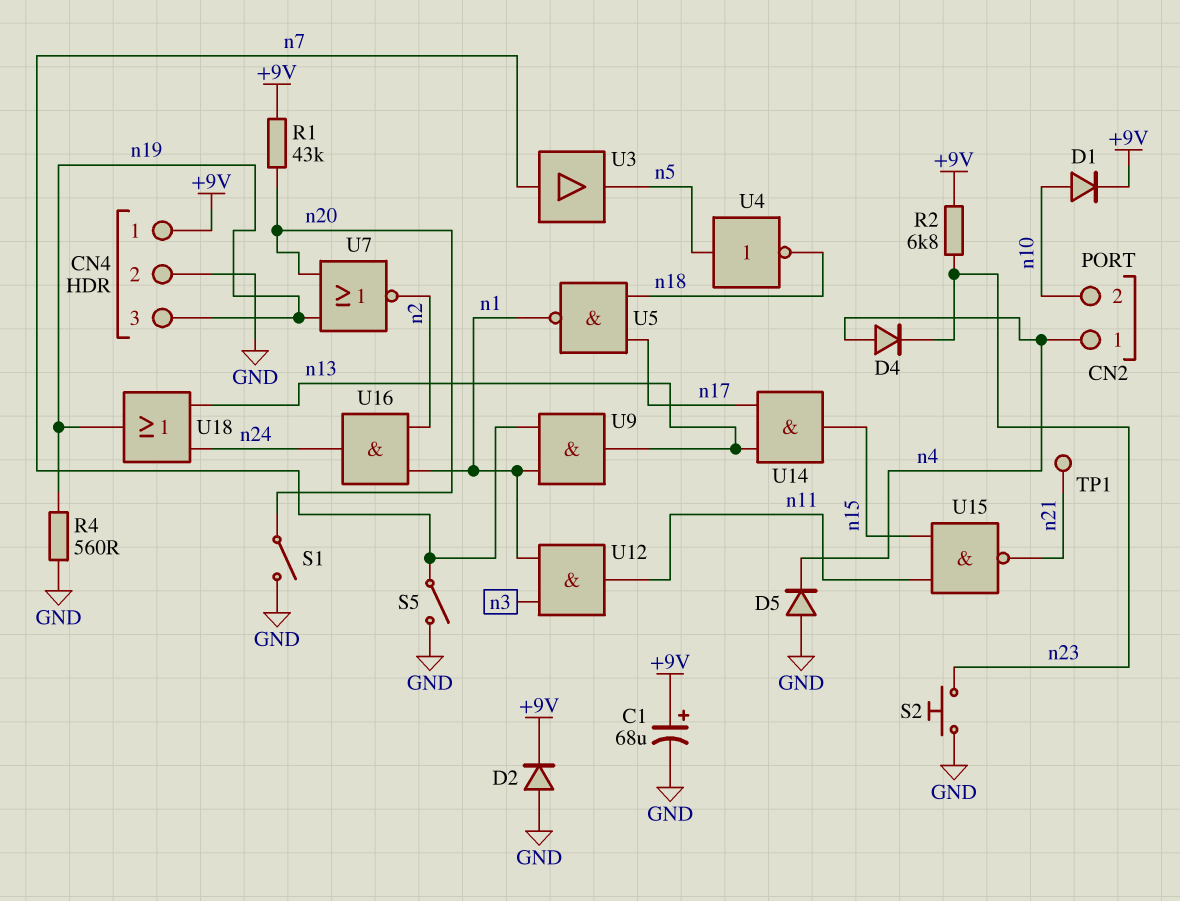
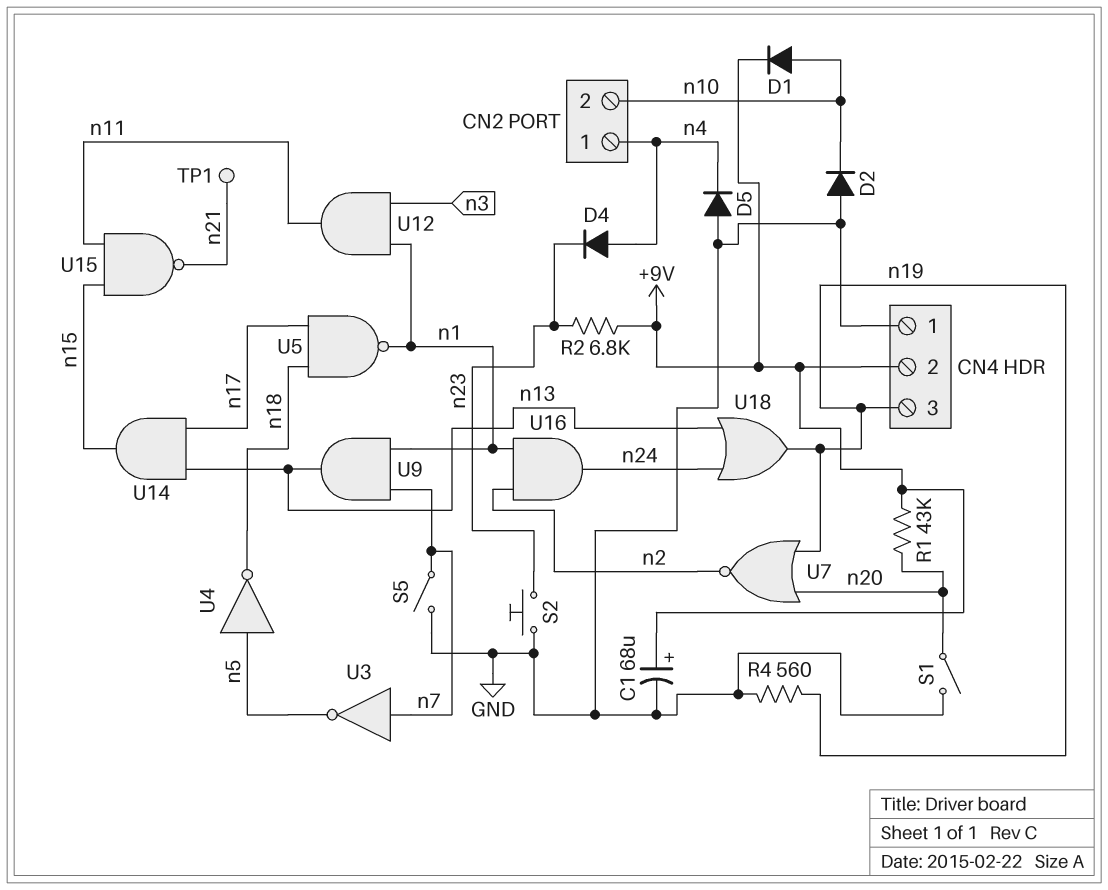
CN4 pin 1: +9V -> GND
CN4 pin 2: GND -> +9V
D2: diode (A GND, K +9V) -> diode (A GND, K n10)
U3: buffer (in n7, out n5) -> NOT (in n7, out n5)

